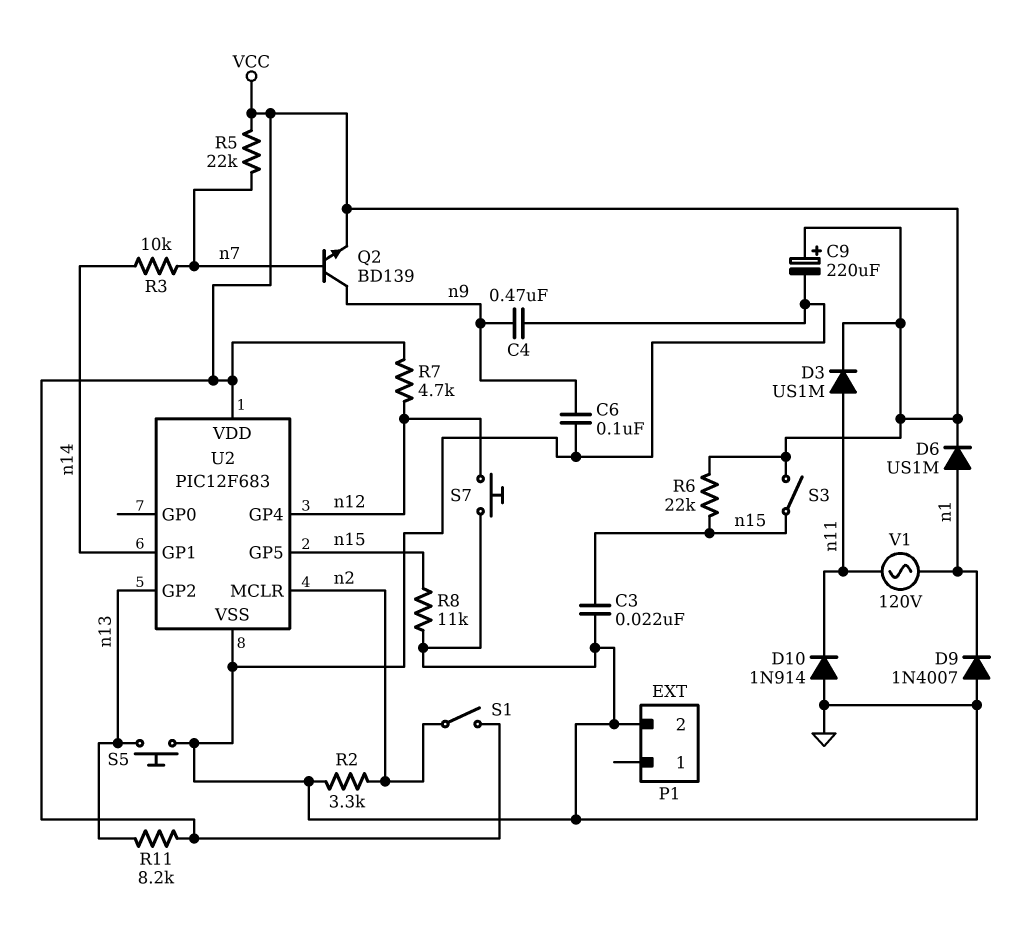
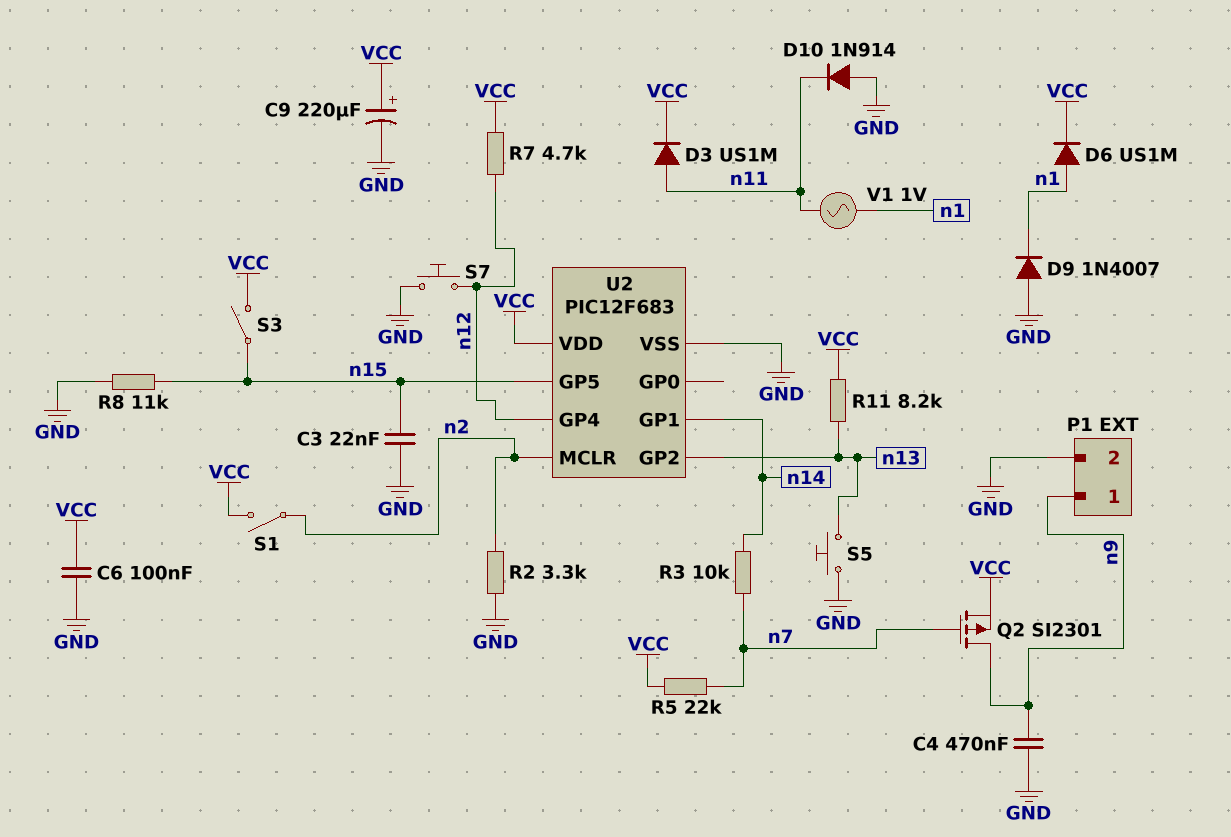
C6: 100nF (GND, n9) -> 100nF (GND, VCC)
P1 pin 1: none -> n9
Q2: NPN BD139 (B n7, C n9, E VCC) -> PMOS SI2301 (G n7, D n9, S VCC)
R6: 22k (VCC, n15) -> none
V1: AC 120V (n1, n11) -> AC 1V (n1, n11)

